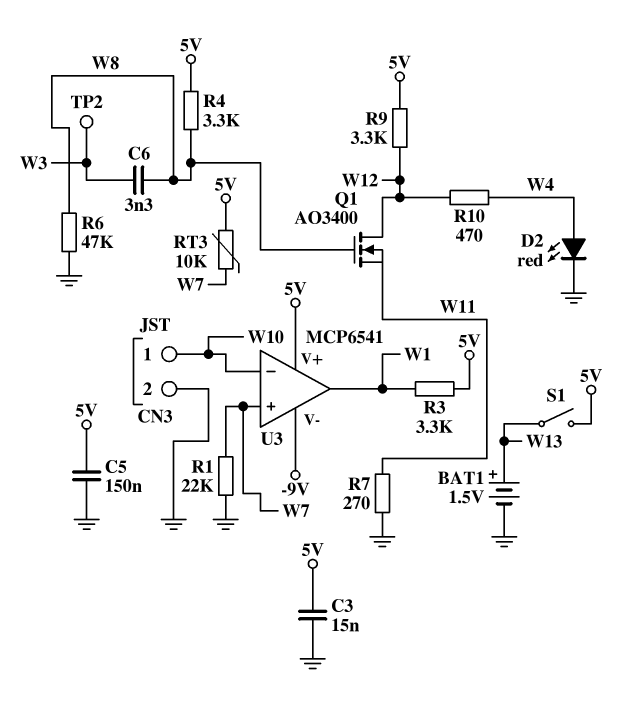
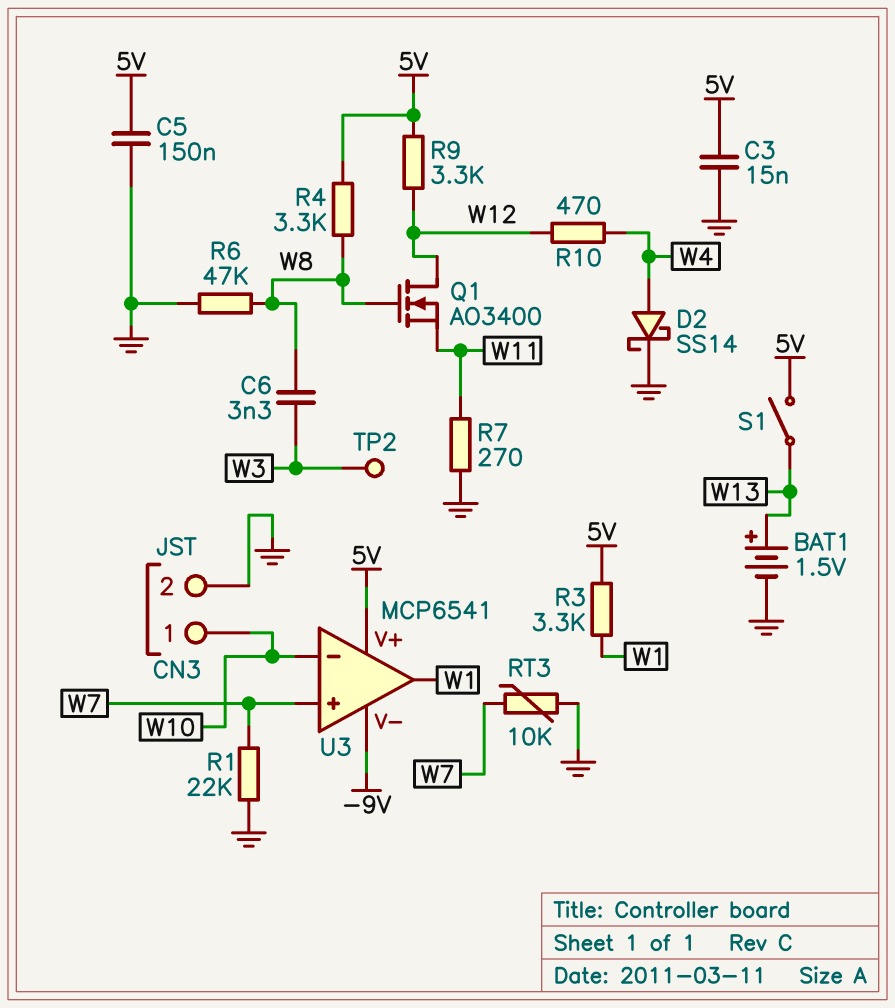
D2: LED red (A W4, K GND) -> schottky SS14 (A W4, K GND)
RT3: 10k (5V, W7) -> 10k (GND, W7)

